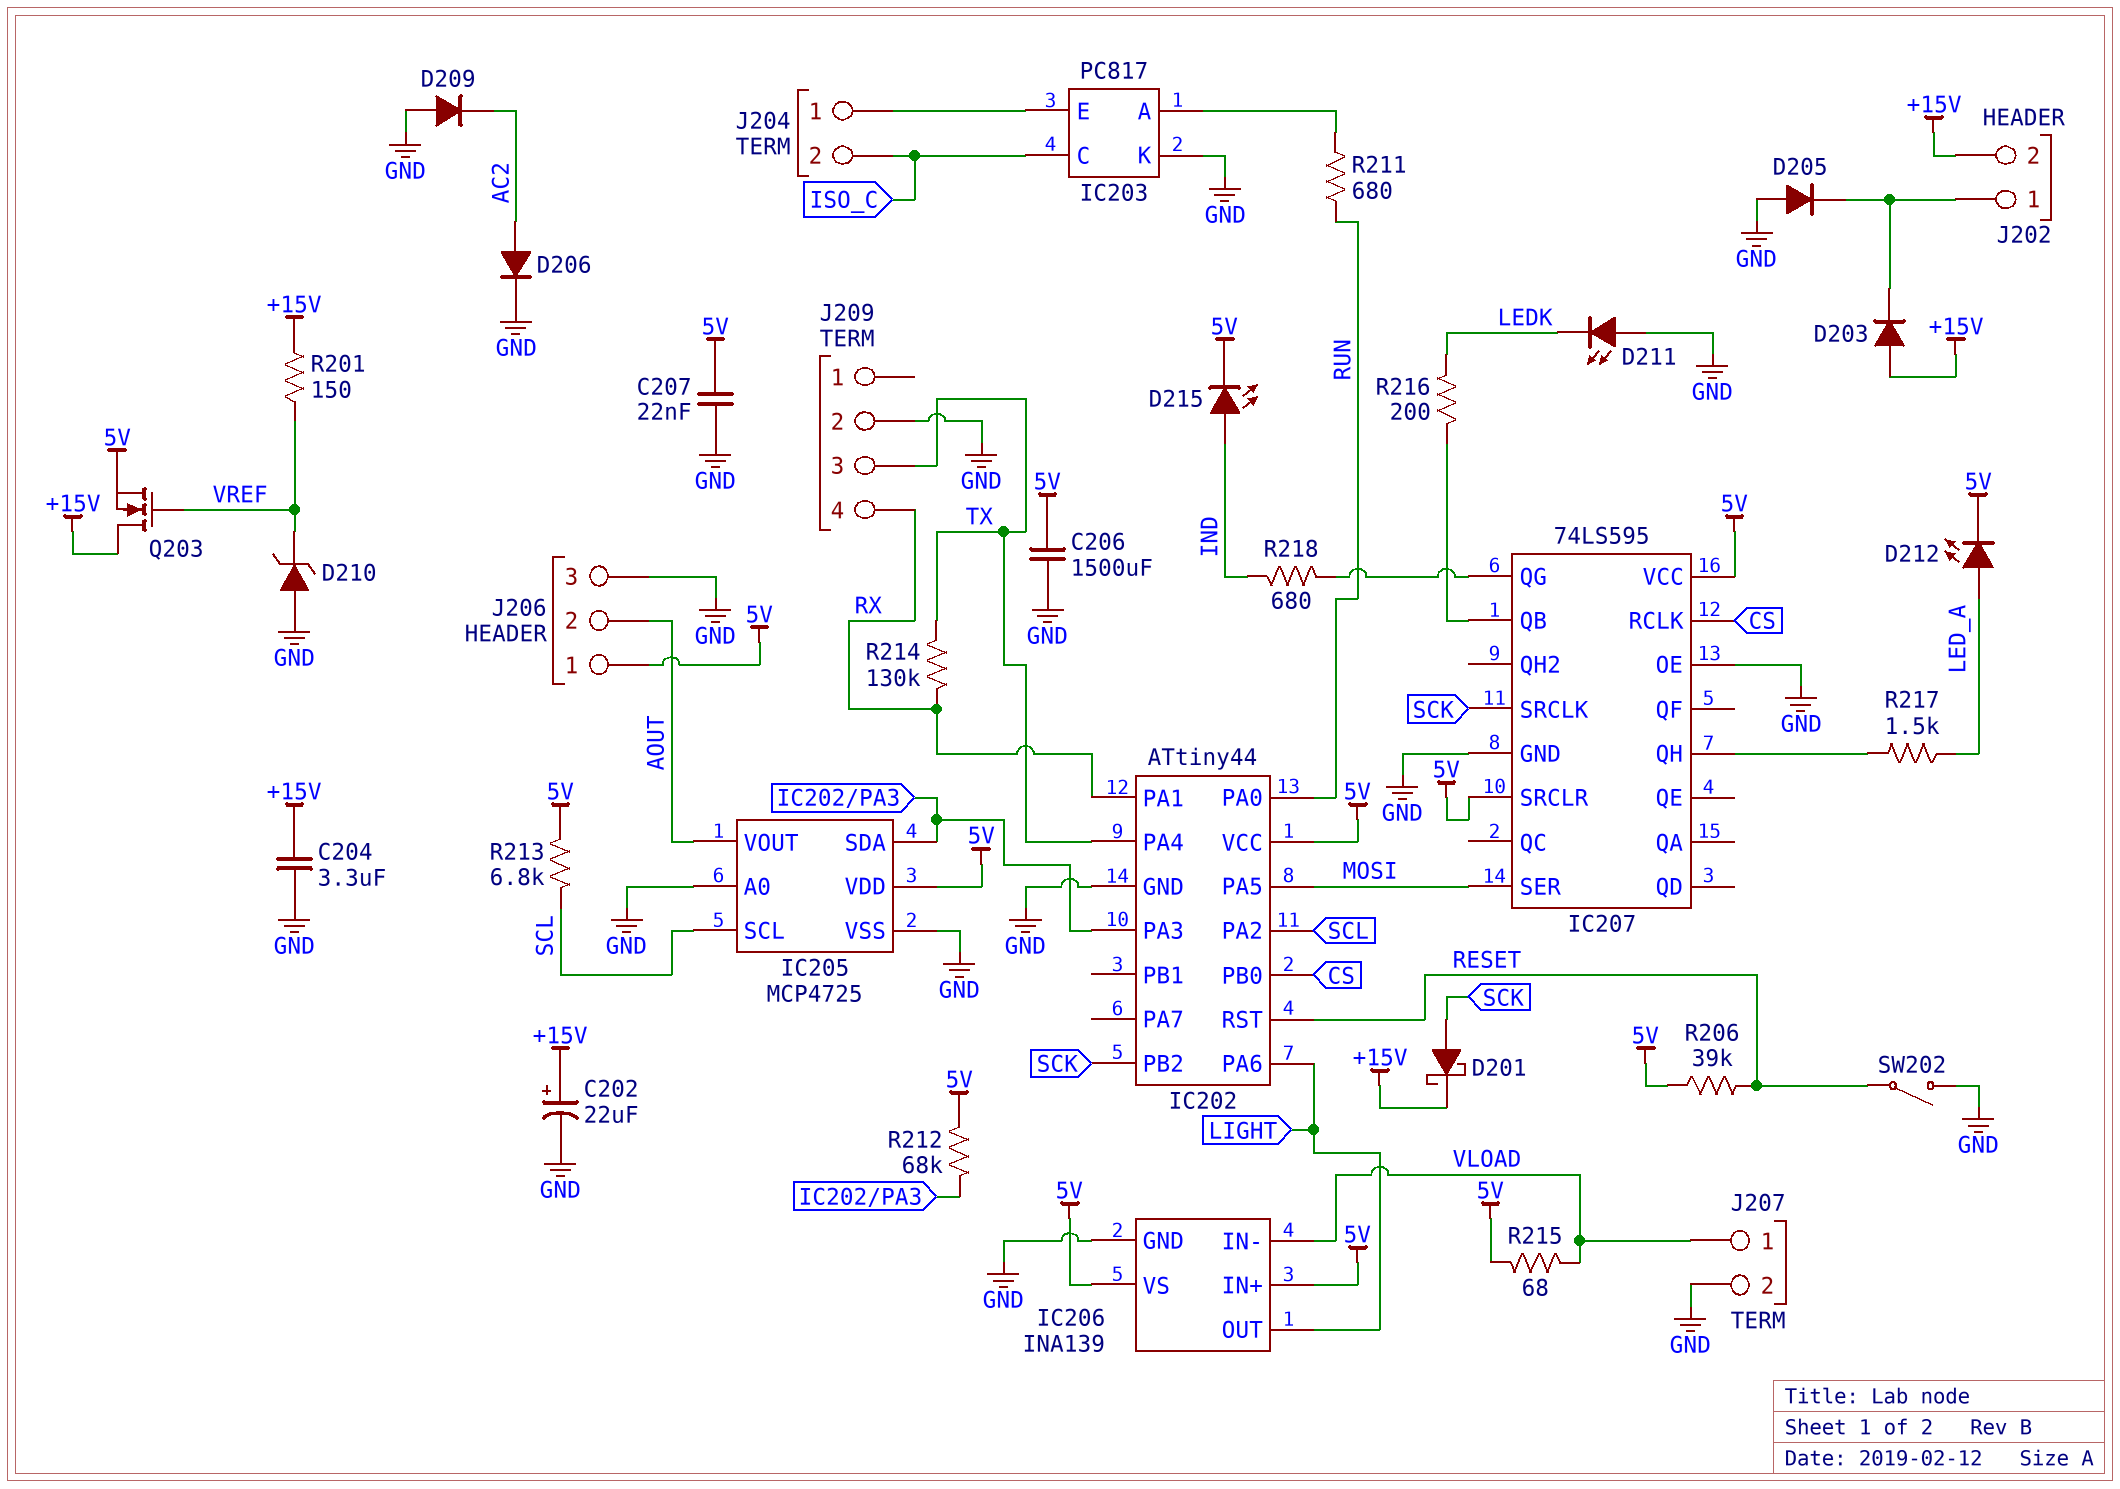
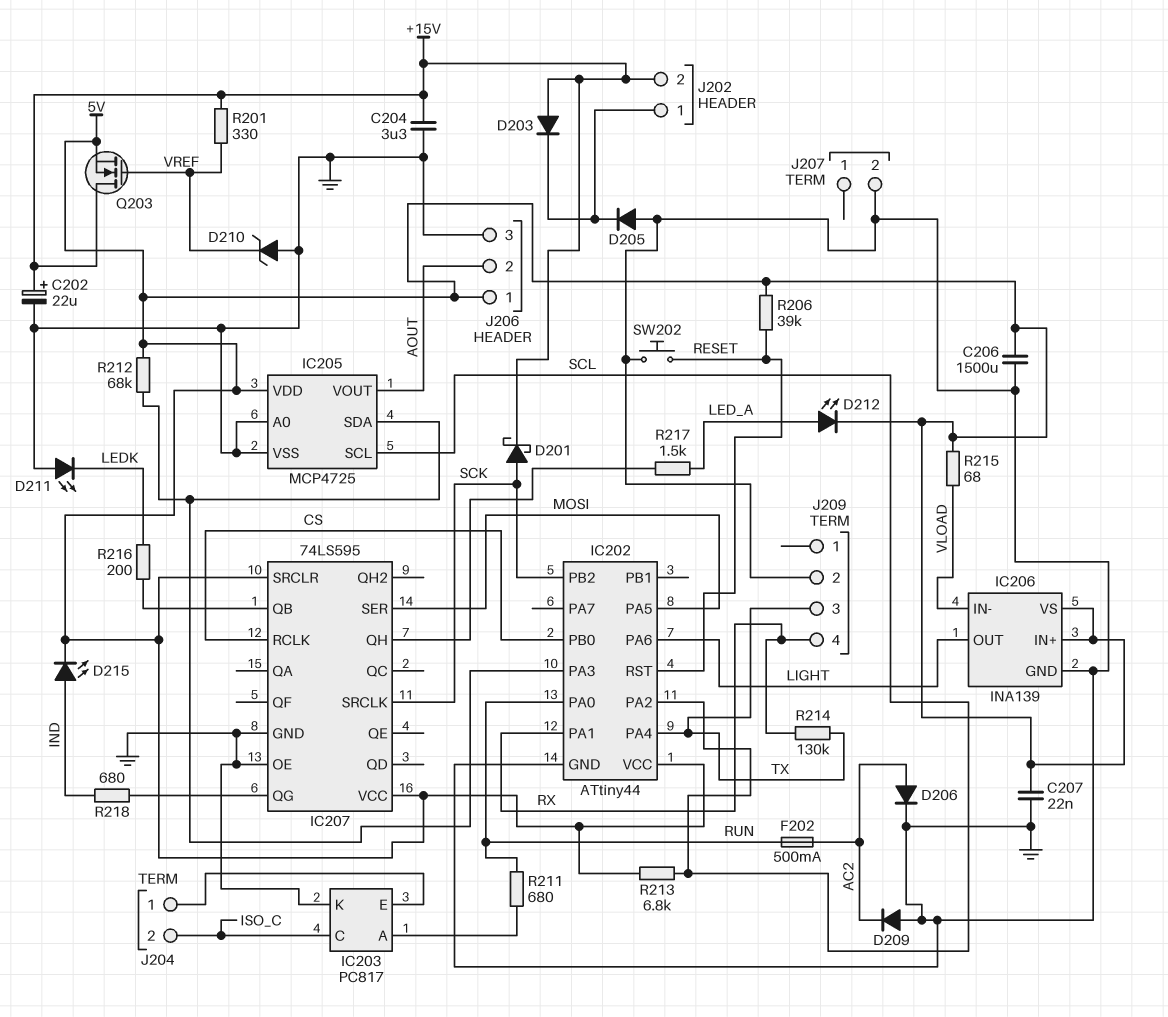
F202: none -> 500mA (AC2, RUN)
J207 pin 1: VLOAD -> none
R201: 150 (+15V, VREF) -> 330 (+15V, VREF)
SW202: switch (GND, RESET) -> button (GND, RESET)

